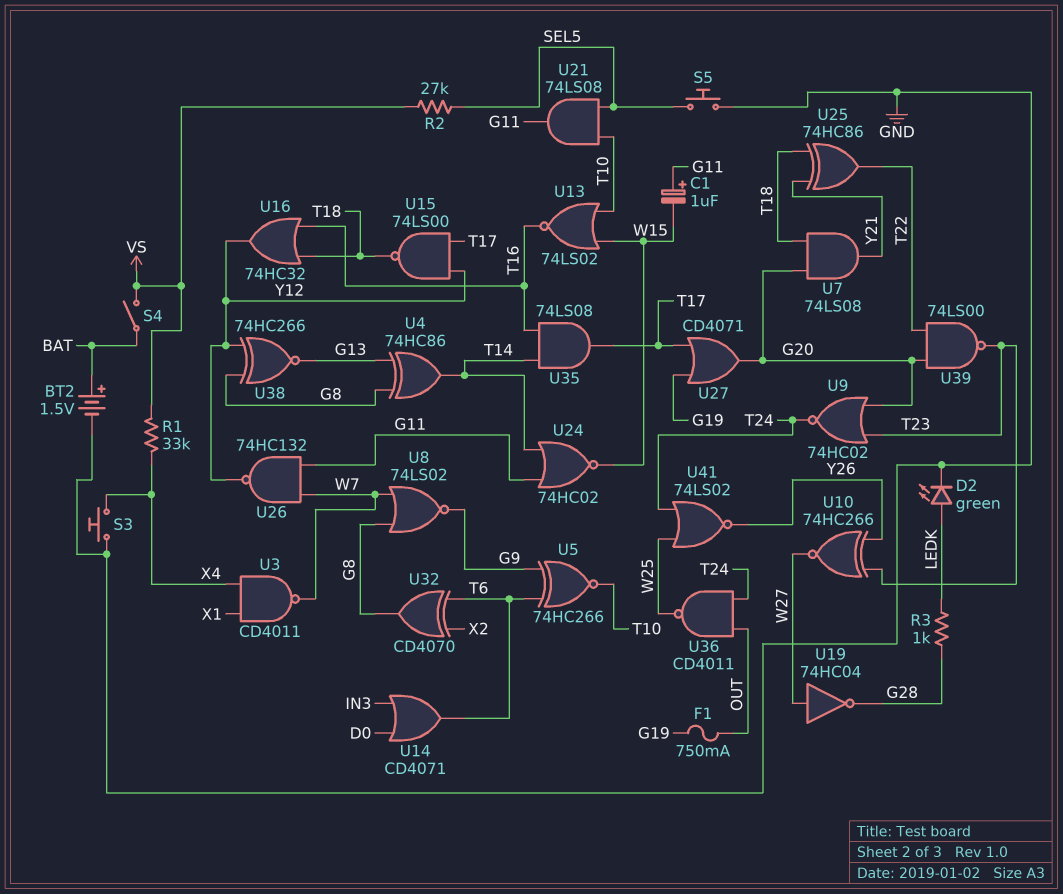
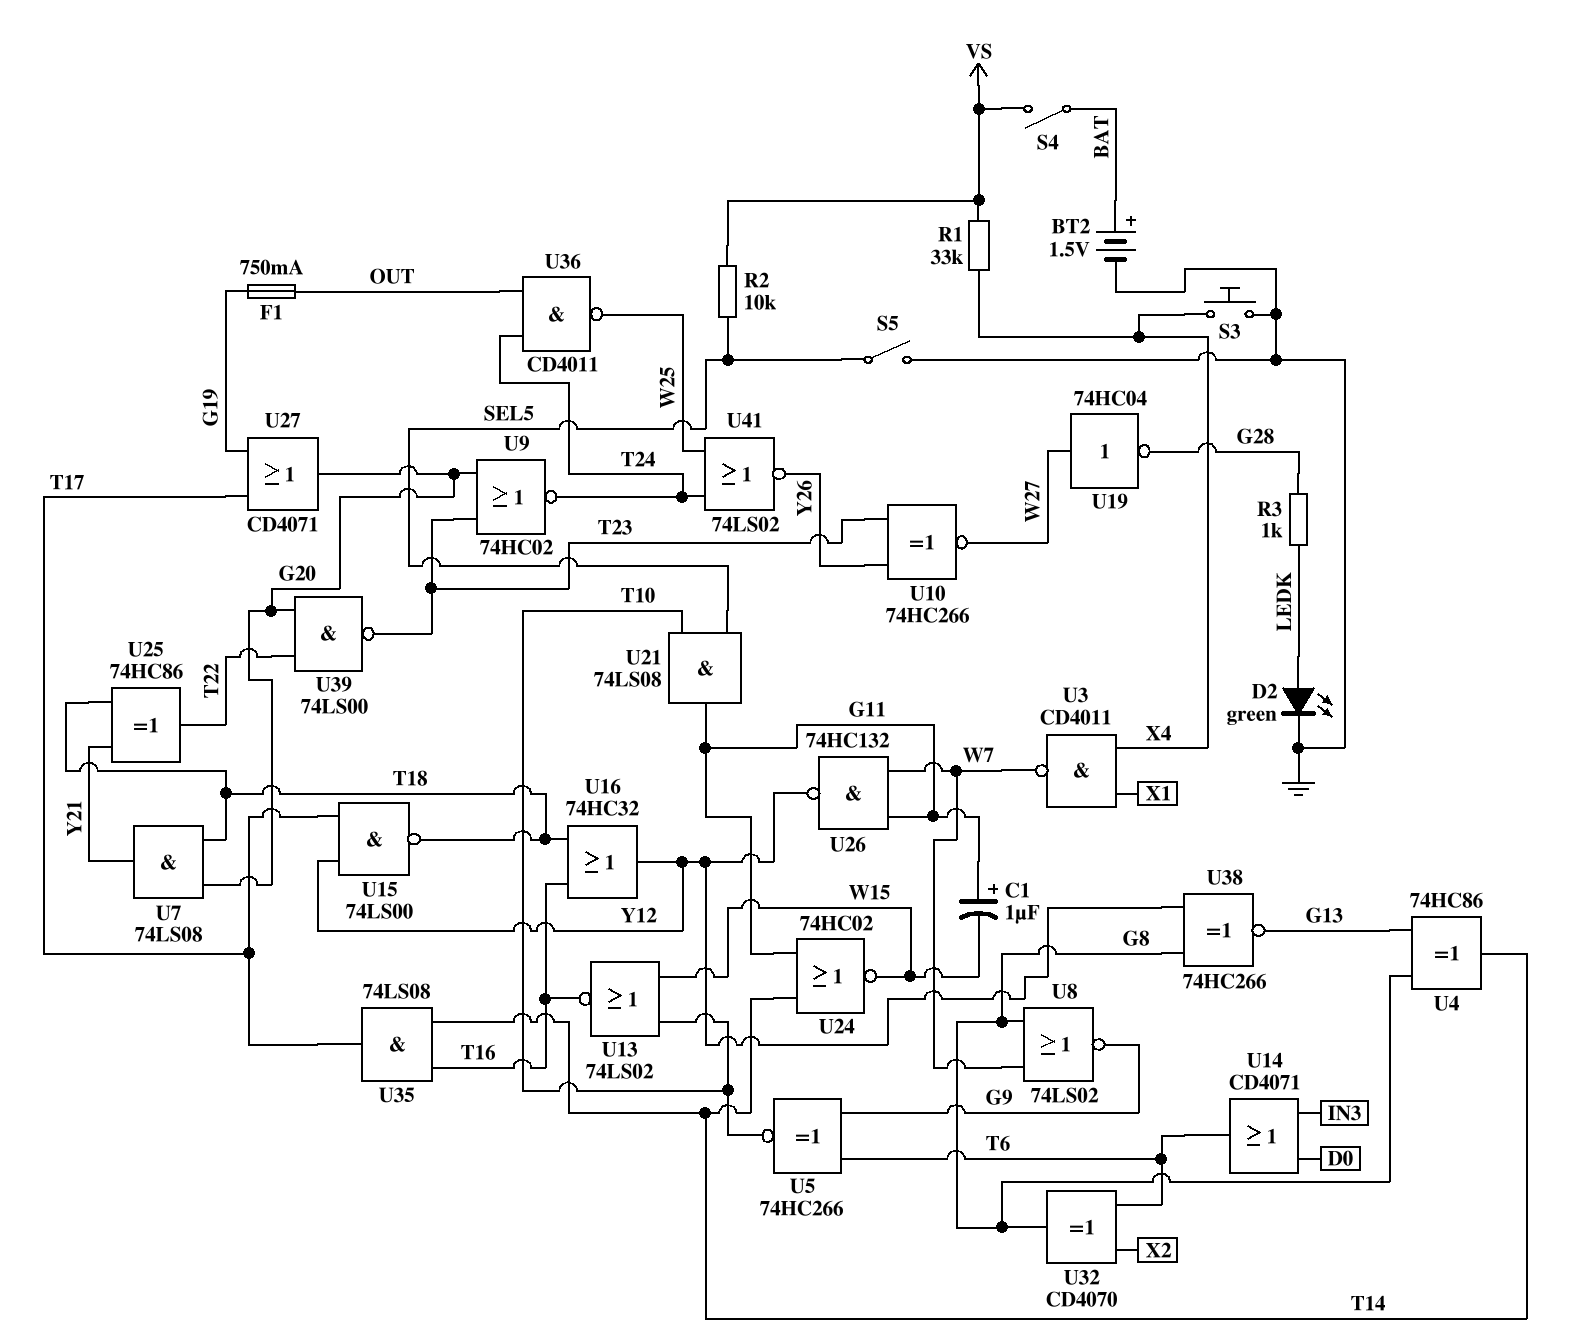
R2: 27k (SEL5, VS) -> 10k (SEL5, VS)
S5: button (GND, SEL5) -> switch (GND, SEL5)

